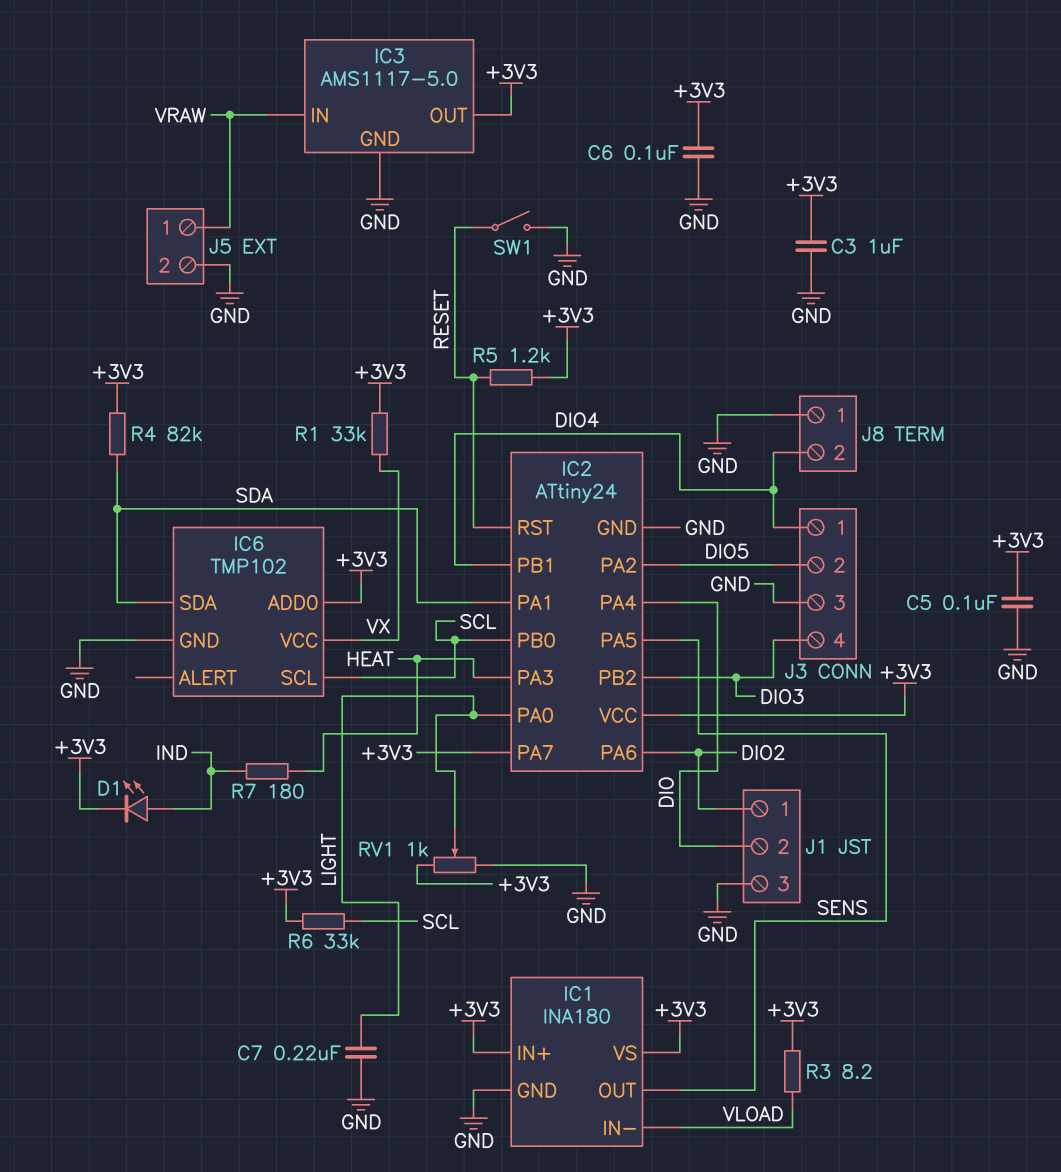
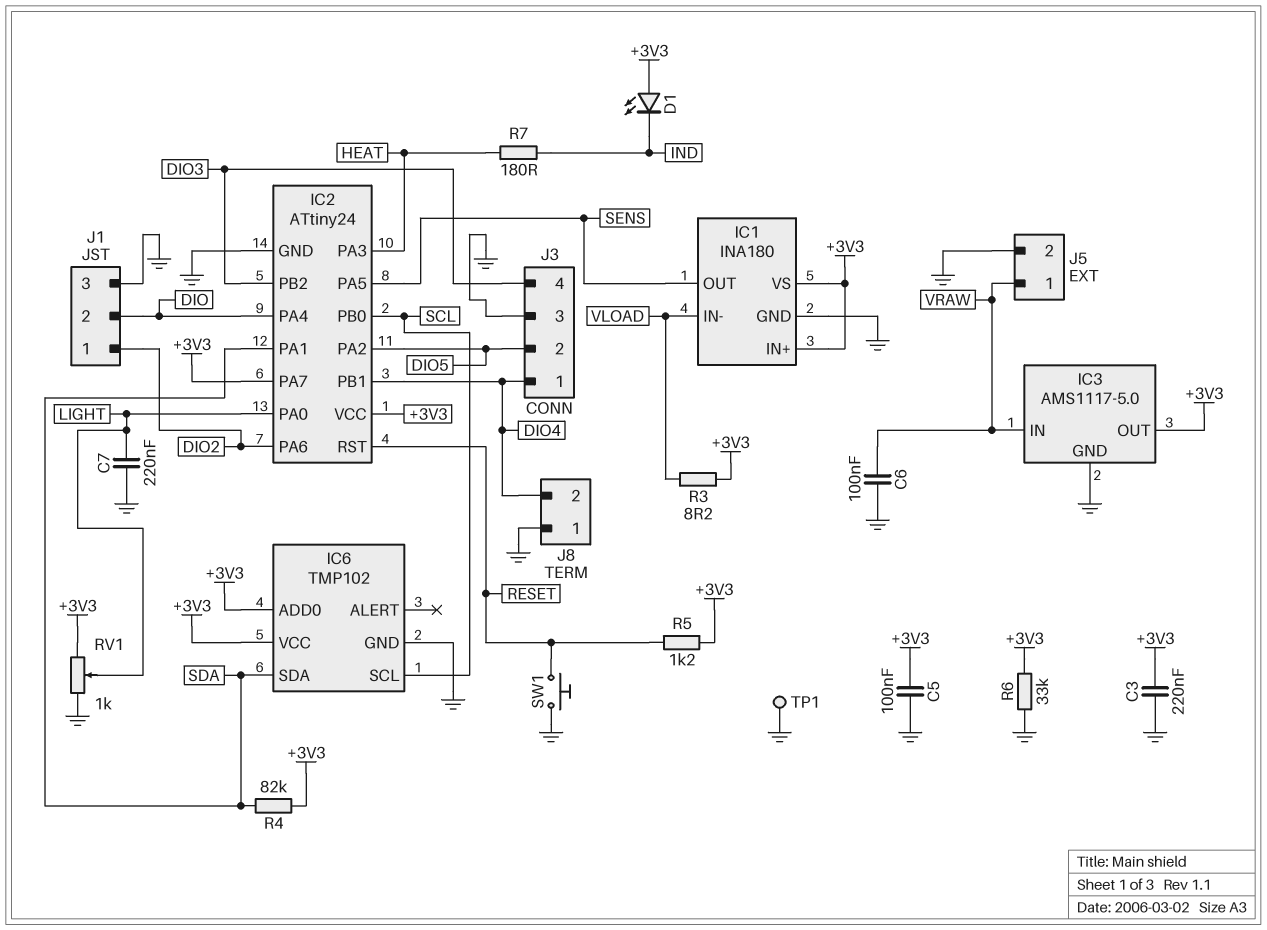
C3: 1uF (+3V3, GND) -> 220nF (+3V3, GND)
C6: 100nF (+3V3, GND) -> 100nF (GND, VRAW)
D1: LED (A IND, K +3V3) -> LED (A +3V3, K IND)
IC6 pin VCC: VX -> +3V3
R1: 33k (+3V3, VX) -> none
R6: 33k (+3V3, SCL) -> 33k (+3V3, GND)
SW1: switch (GND, RESET) -> button (GND, RESET)
TP1: none -> test point (GND)

